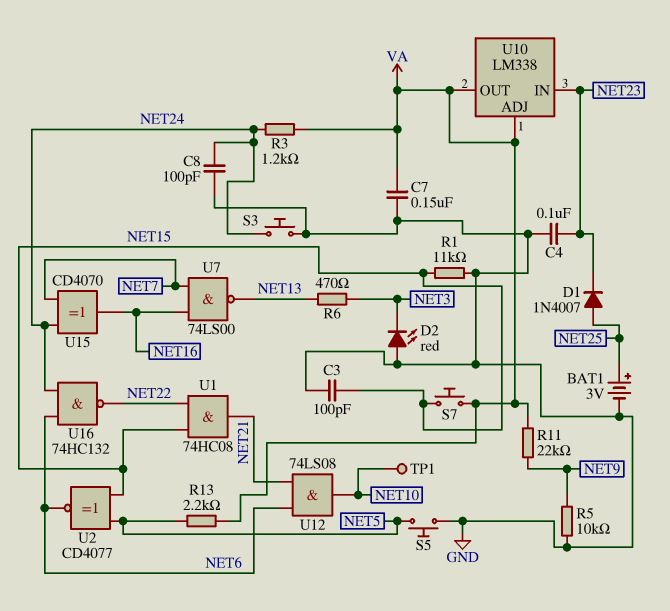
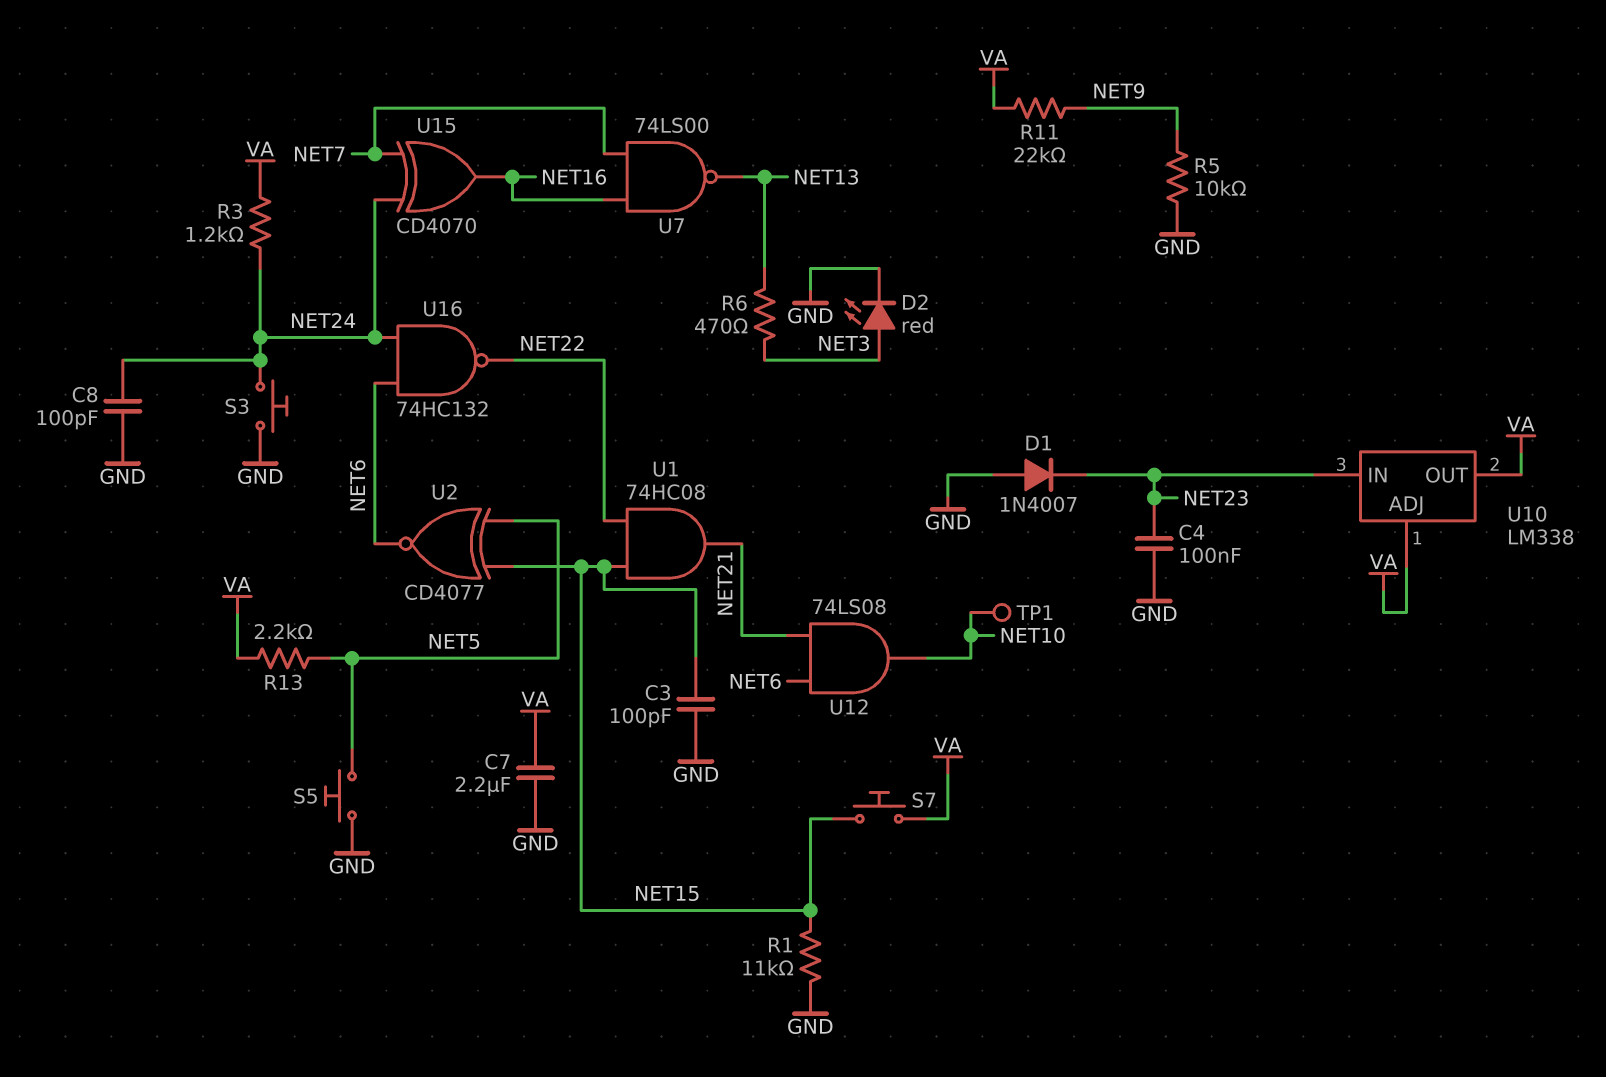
BAT1: 3V (plus NET25, minus GND) -> none
C7: 150nF (GND, VA) -> 2.2uF (GND, VA)
D1: diode 1N4007 (A NET25, K NET23) -> diode 1N4007 (A GND, K NET23)
D2: LED red (A GND, K NET3) -> LED red (A NET3, K GND)

